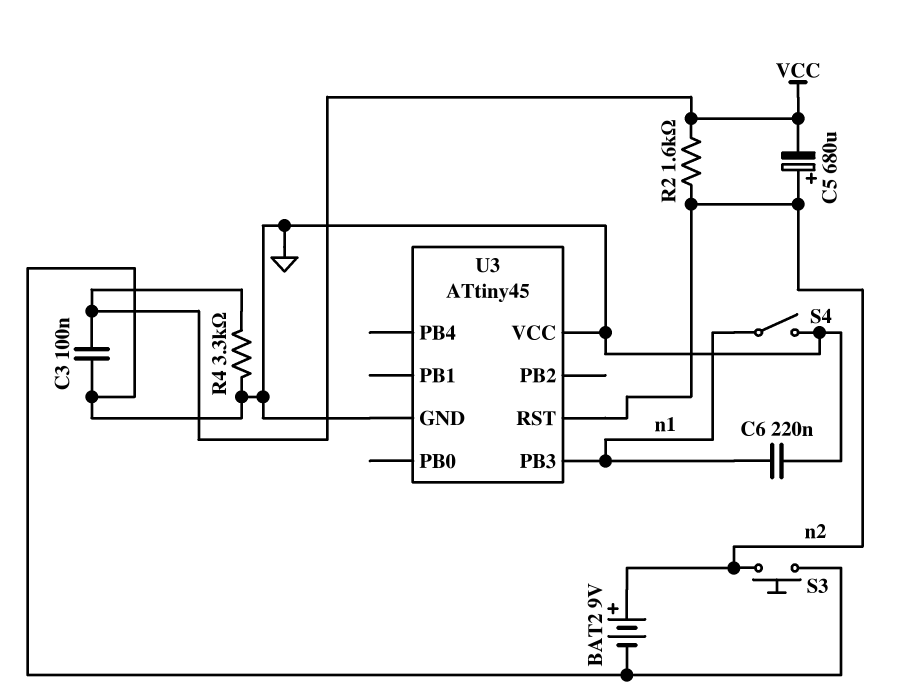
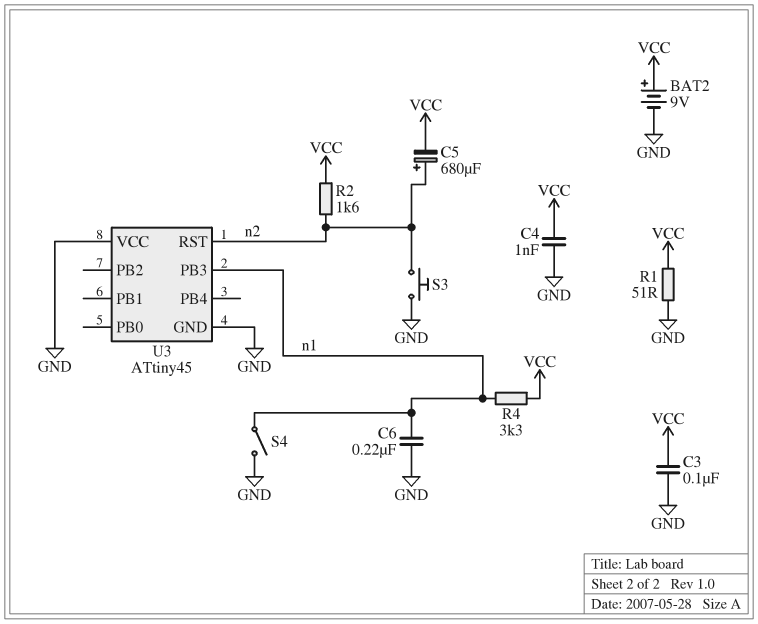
BAT2: 9V (plus n2, minus GND) -> 9V (plus VCC, minus GND)
C4: none -> 1nF (GND, VCC)
R1: none -> 51 (GND, VCC)
R4: 3.3k (GND, VCC) -> 3.3k (VCC, n1)

